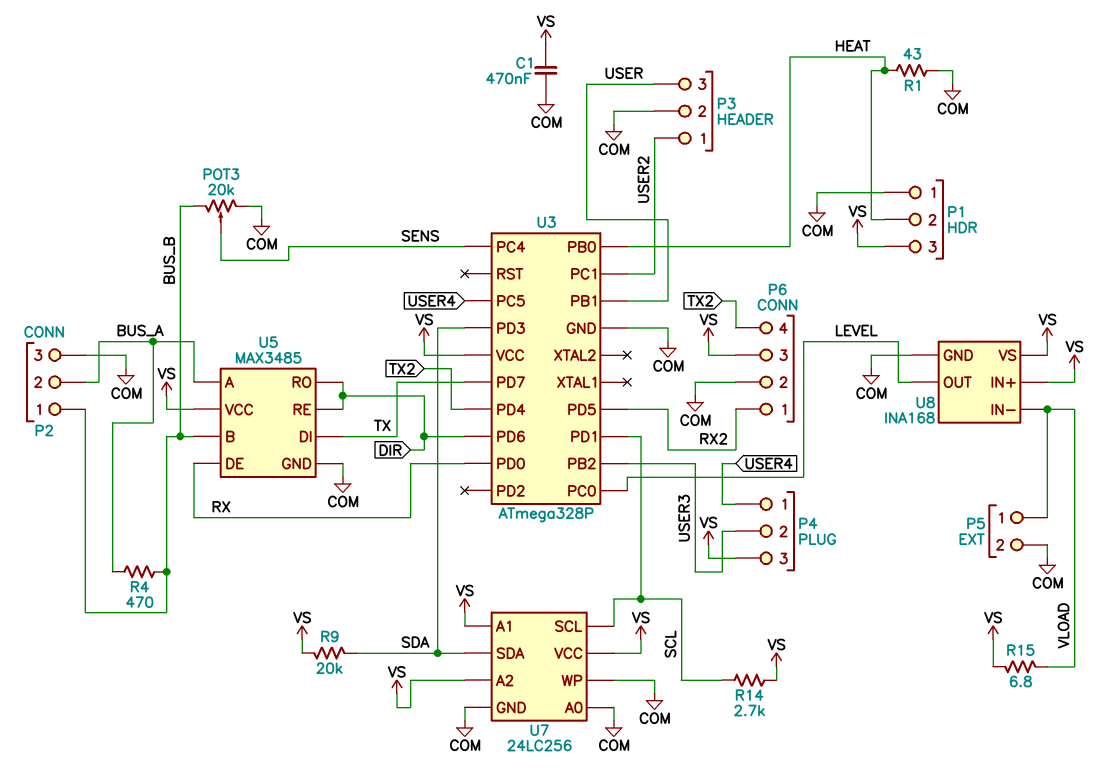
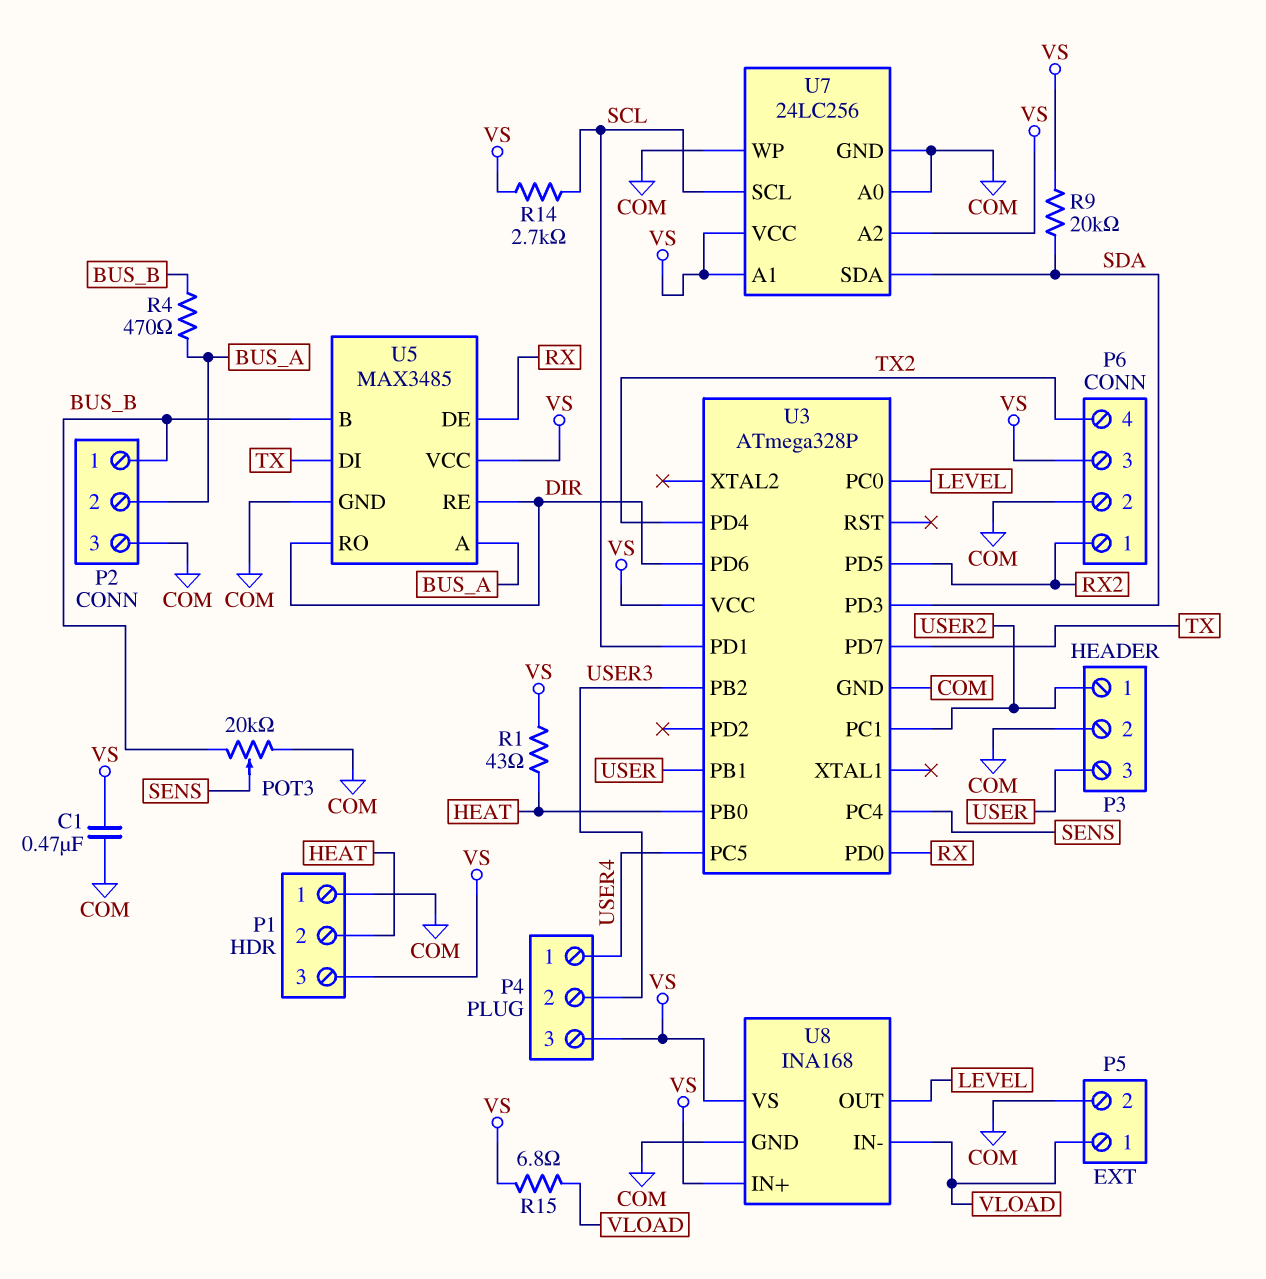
R1: 43 (COM, HEAT) -> 43 (HEAT, VS)

